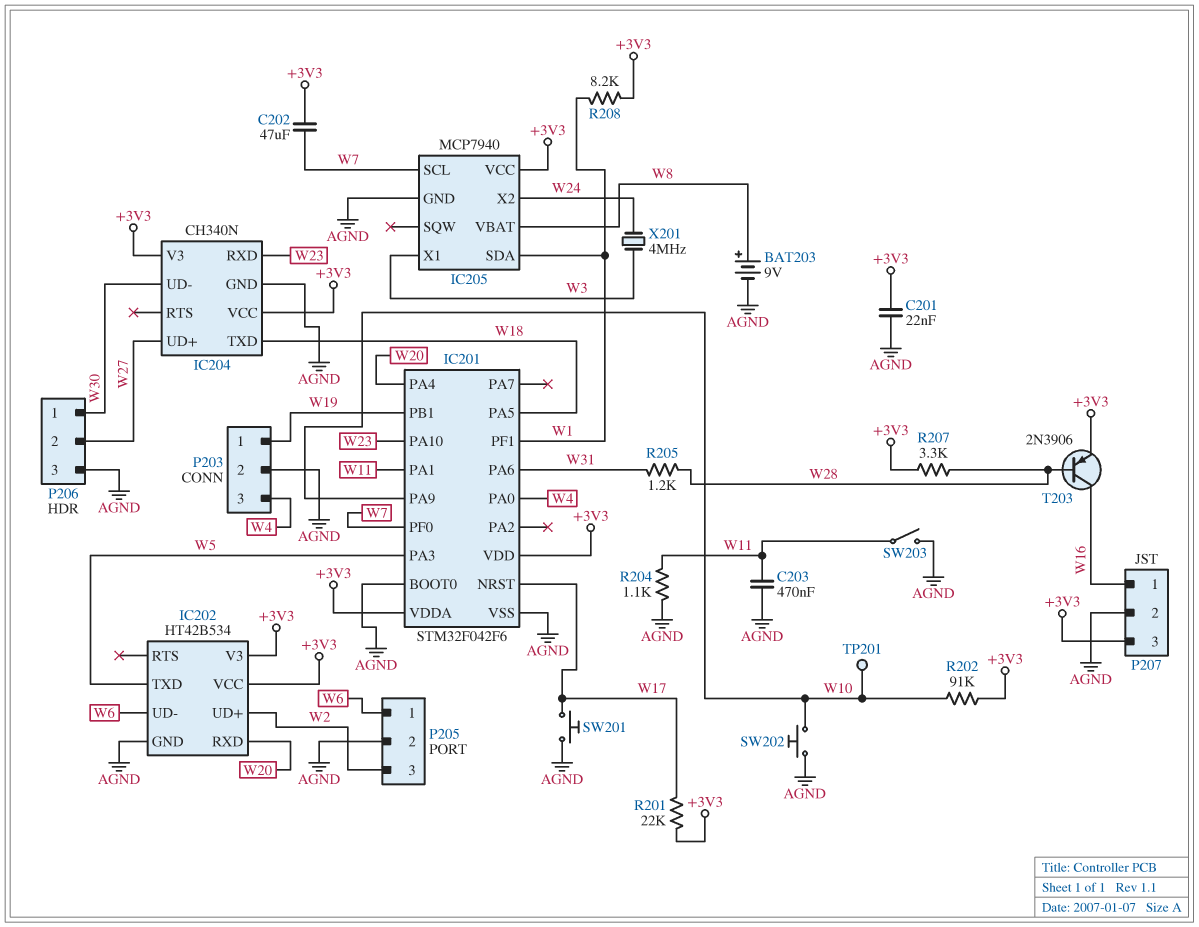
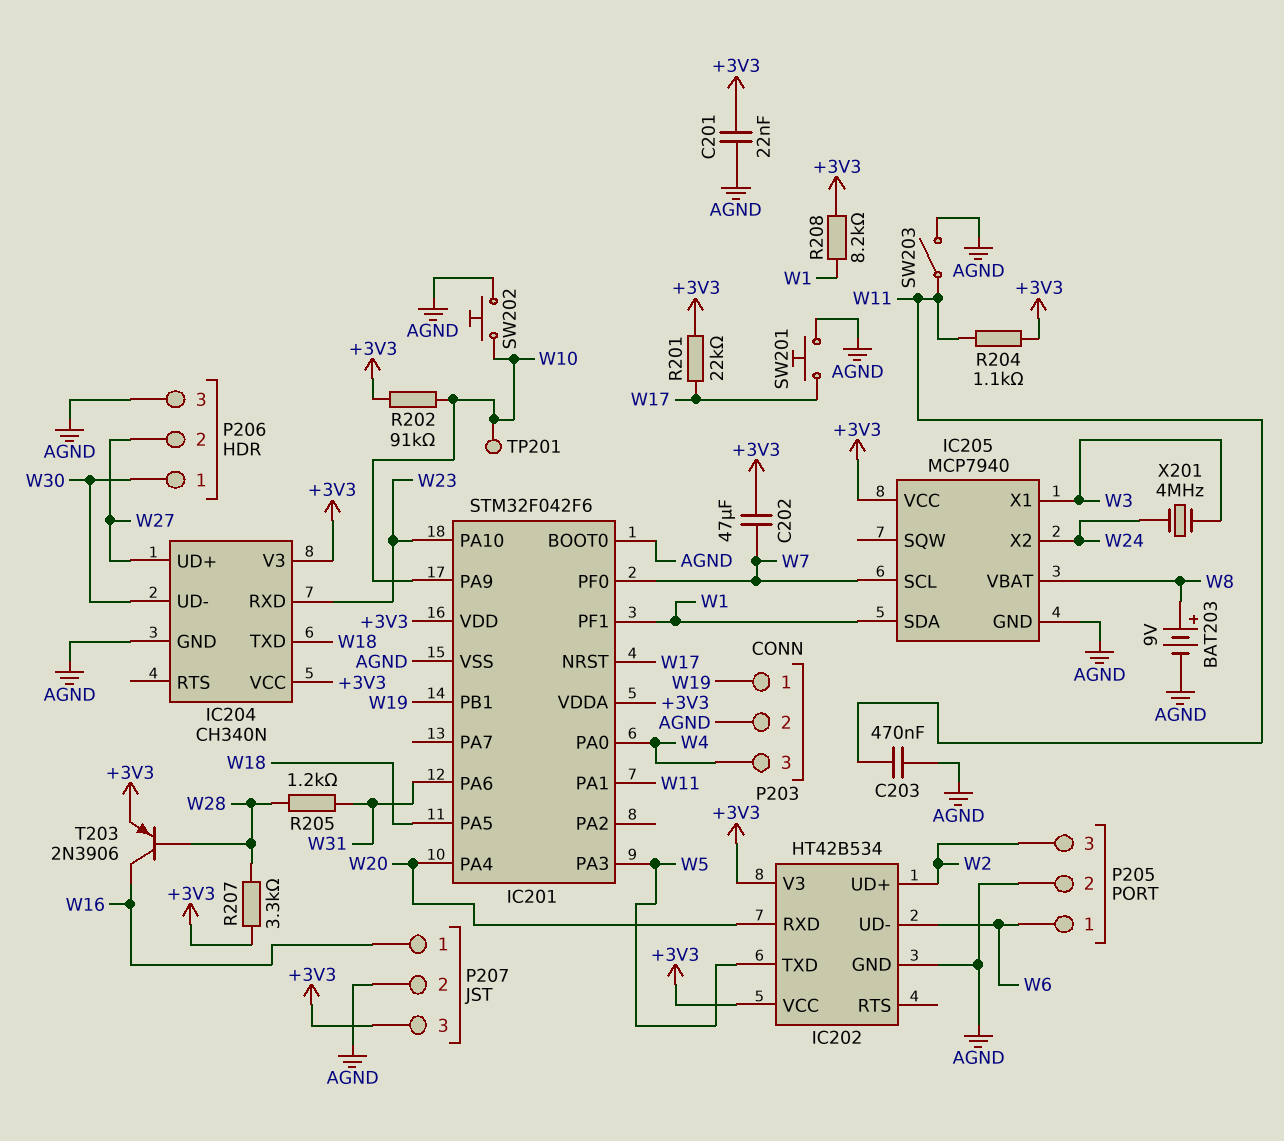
R204: 1.1k (AGND, W11) -> 1.1k (+3V3, W11)

